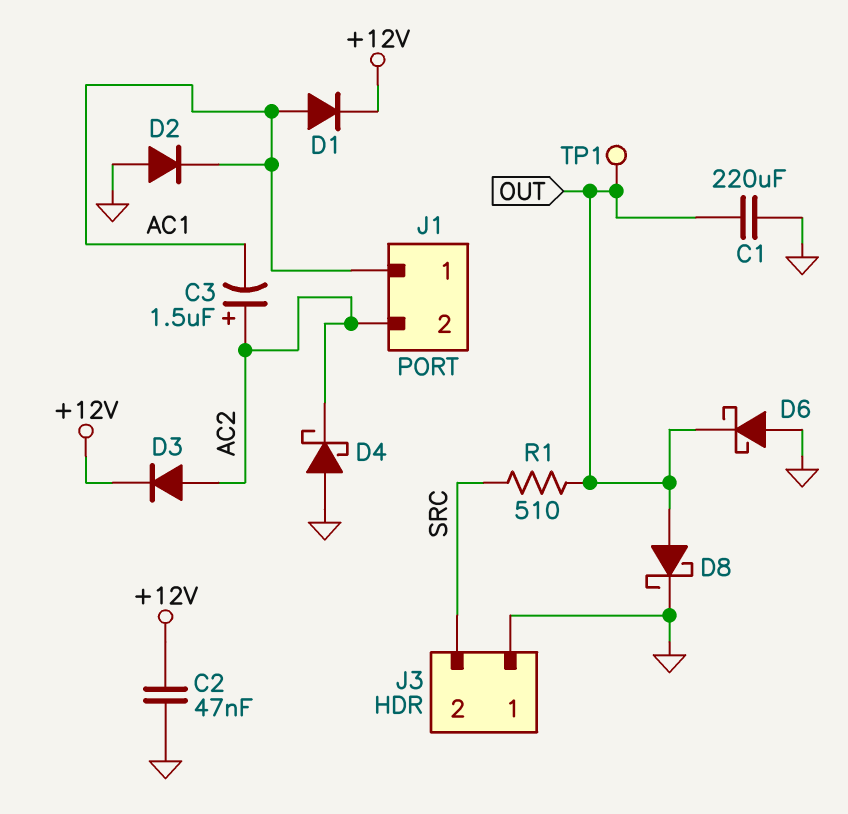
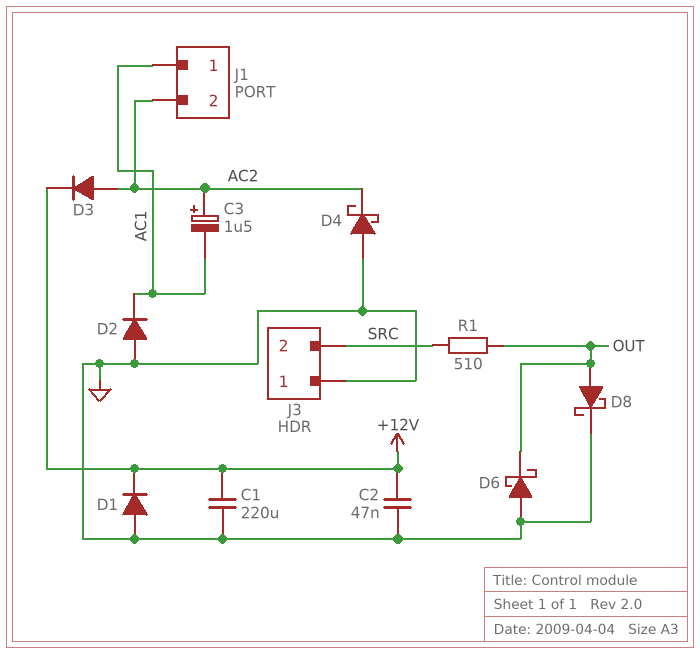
C1: 220uF (GND, OUT) -> 220uF (+12V, GND)
D1: diode (A AC1, K +12V) -> diode (A GND, K +12V)
TP1: test point (OUT) -> none

